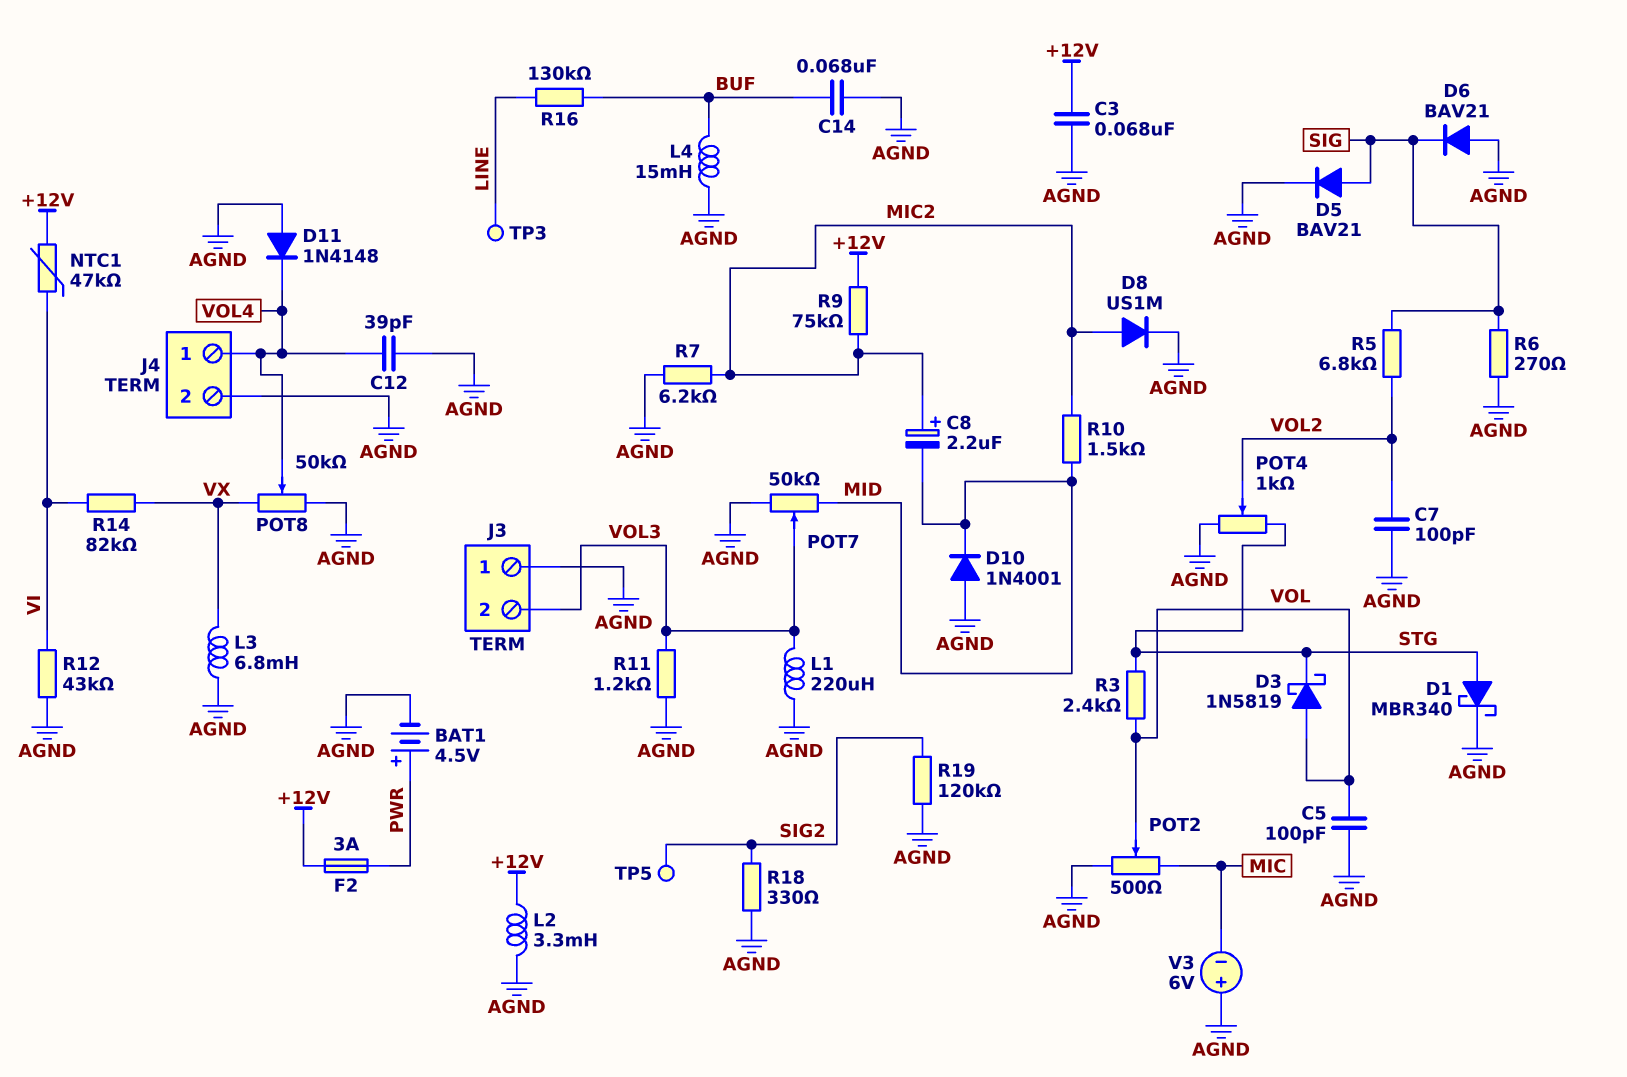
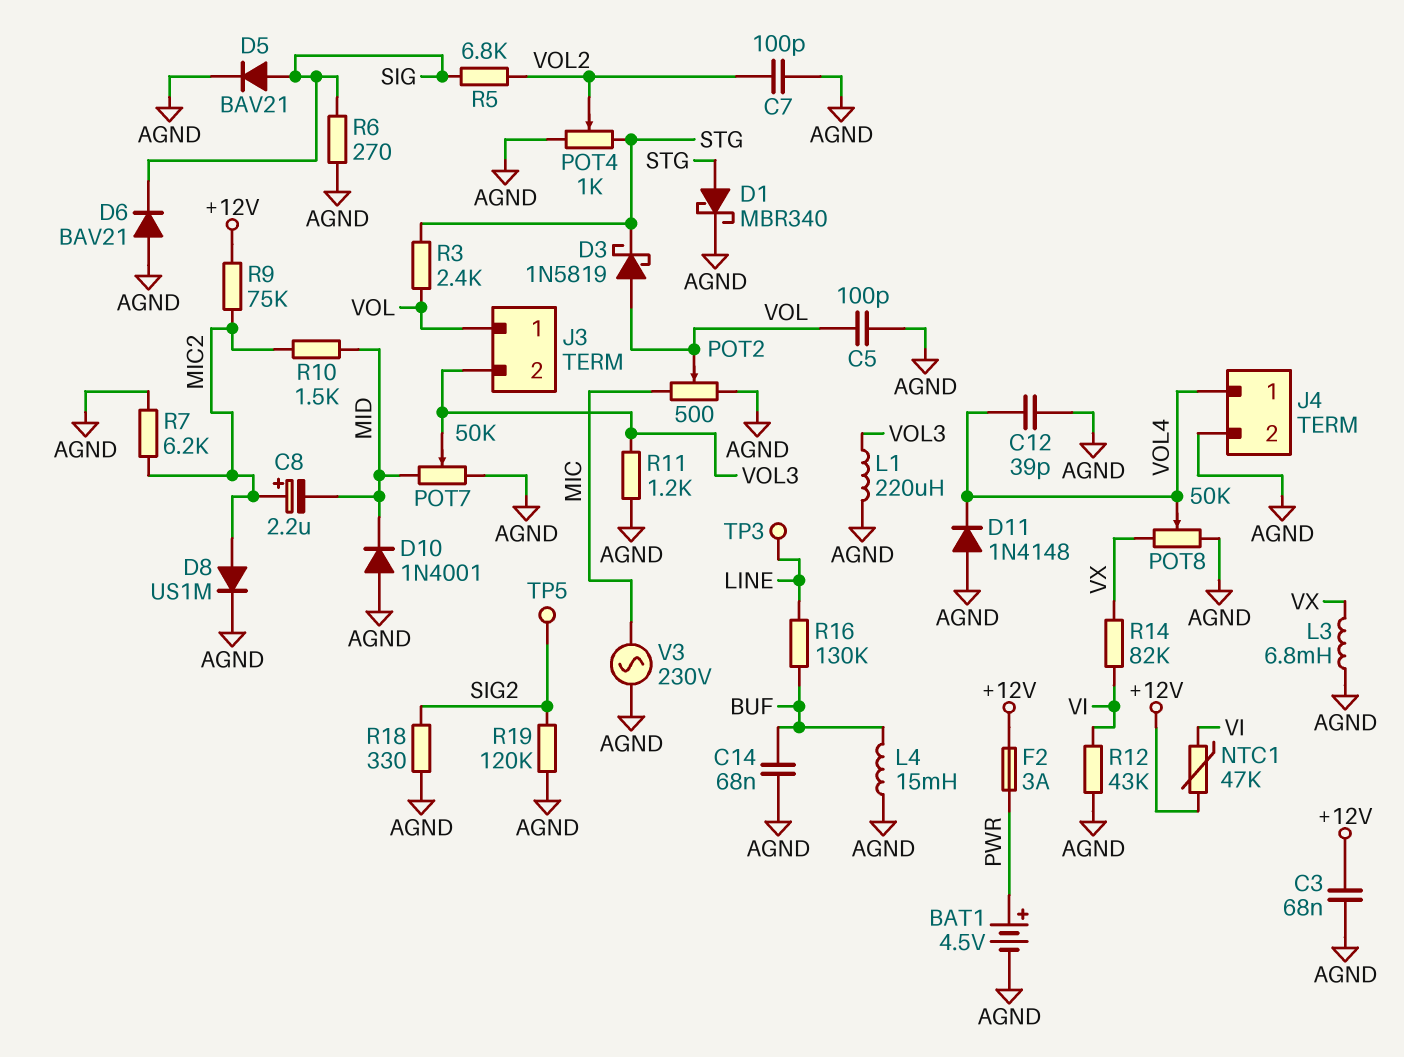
J3 pin 1: AGND -> VOL
L2: 3.3mH (+12V, AGND) -> none
V3: 6V (plus AGND, minus MIC) -> AC 230V (AGND, MIC)

